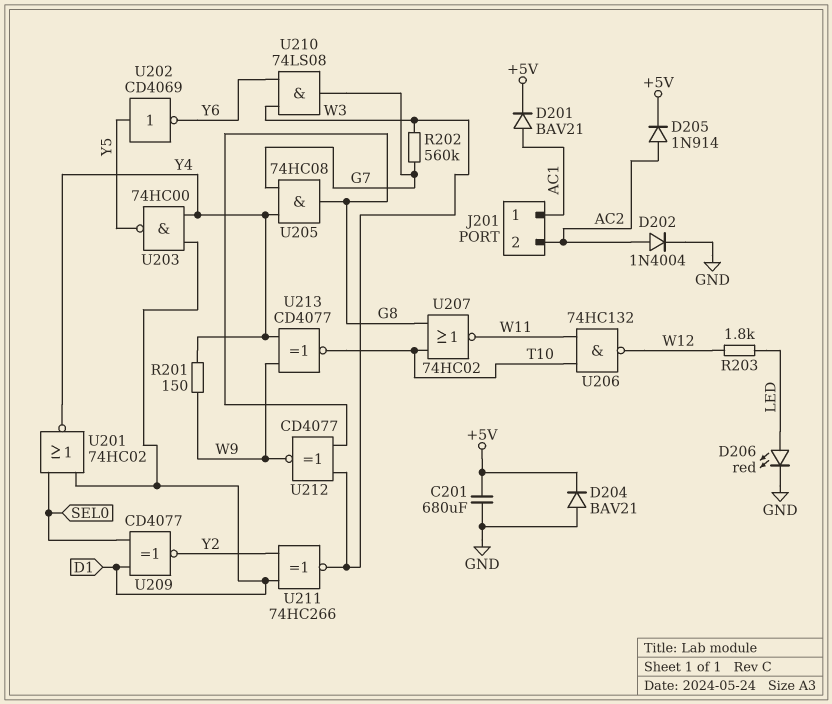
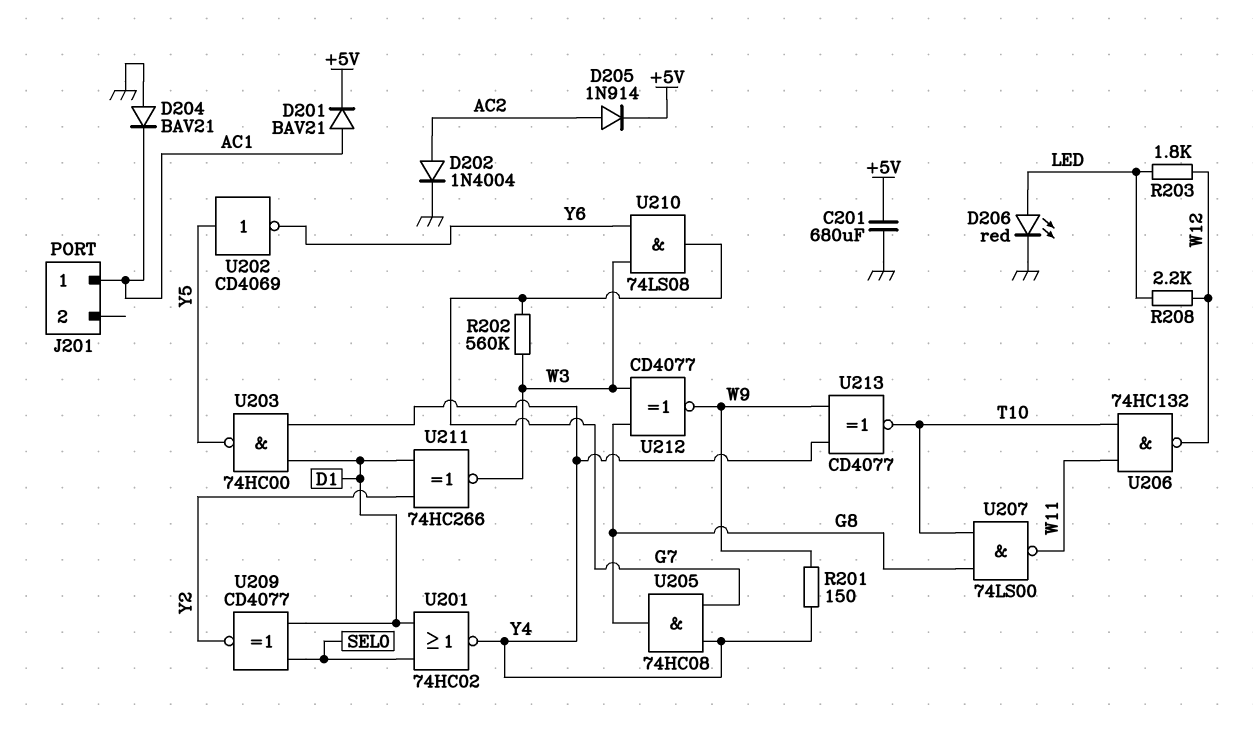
D204: diode BAV21 (A GND, K +5V) -> diode BAV21 (A GND, K AC1)
J201 pin 2: AC2 -> none
R208: none -> 2.2k (LED, W12)
U207: NOR 74HC02 (in G8, in T10, out W11) -> NAND 74LS00 (in G8, in T10, out W11)

